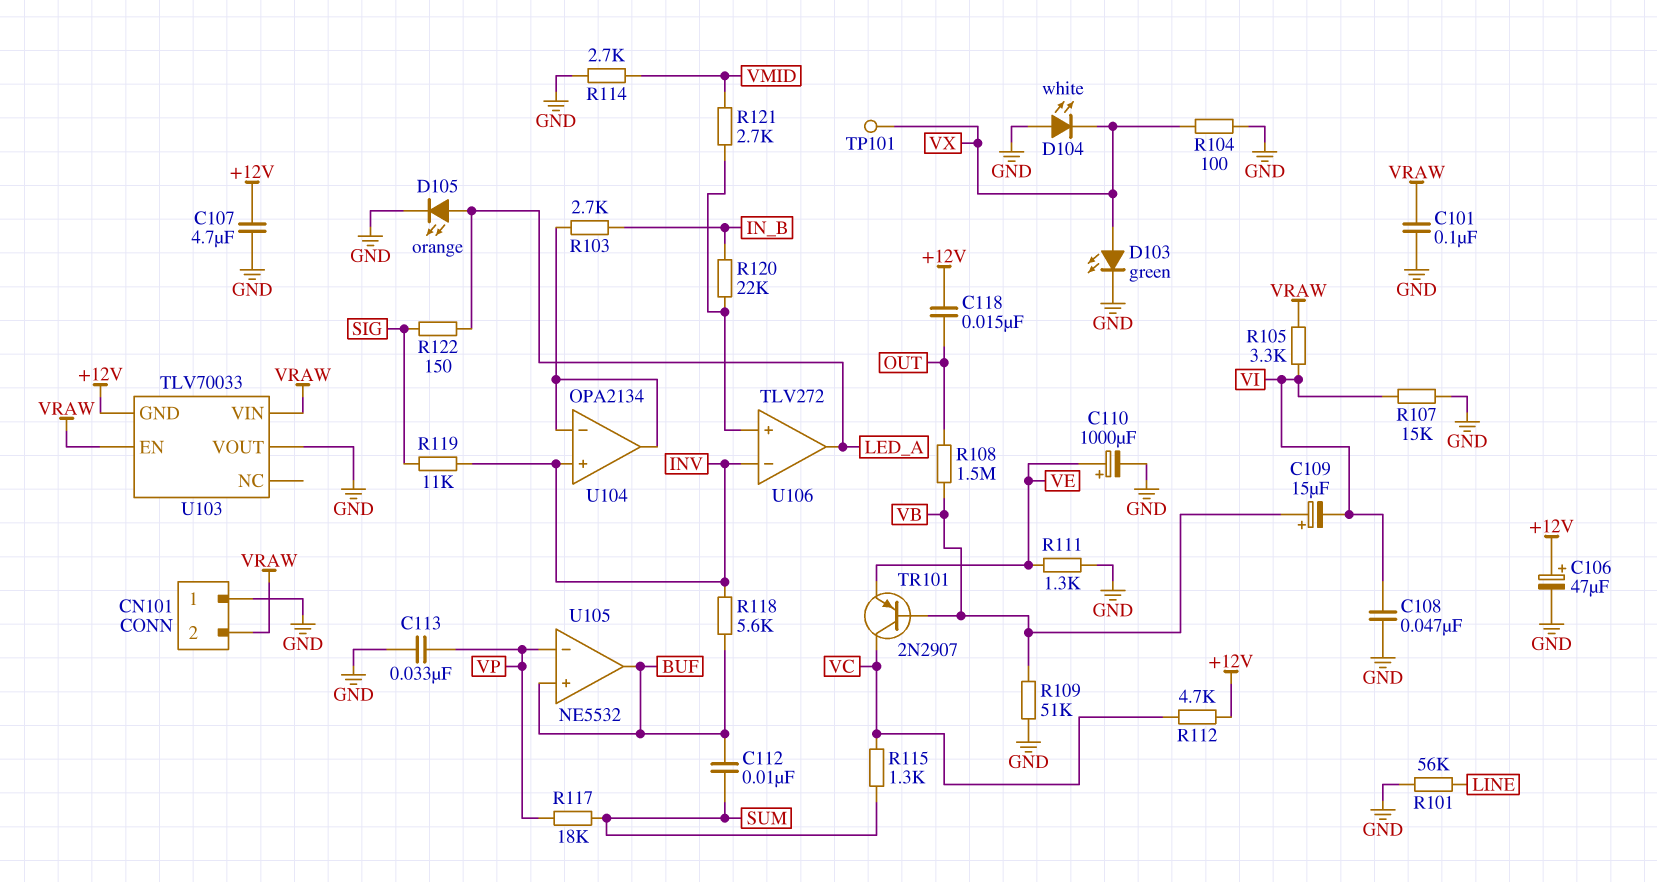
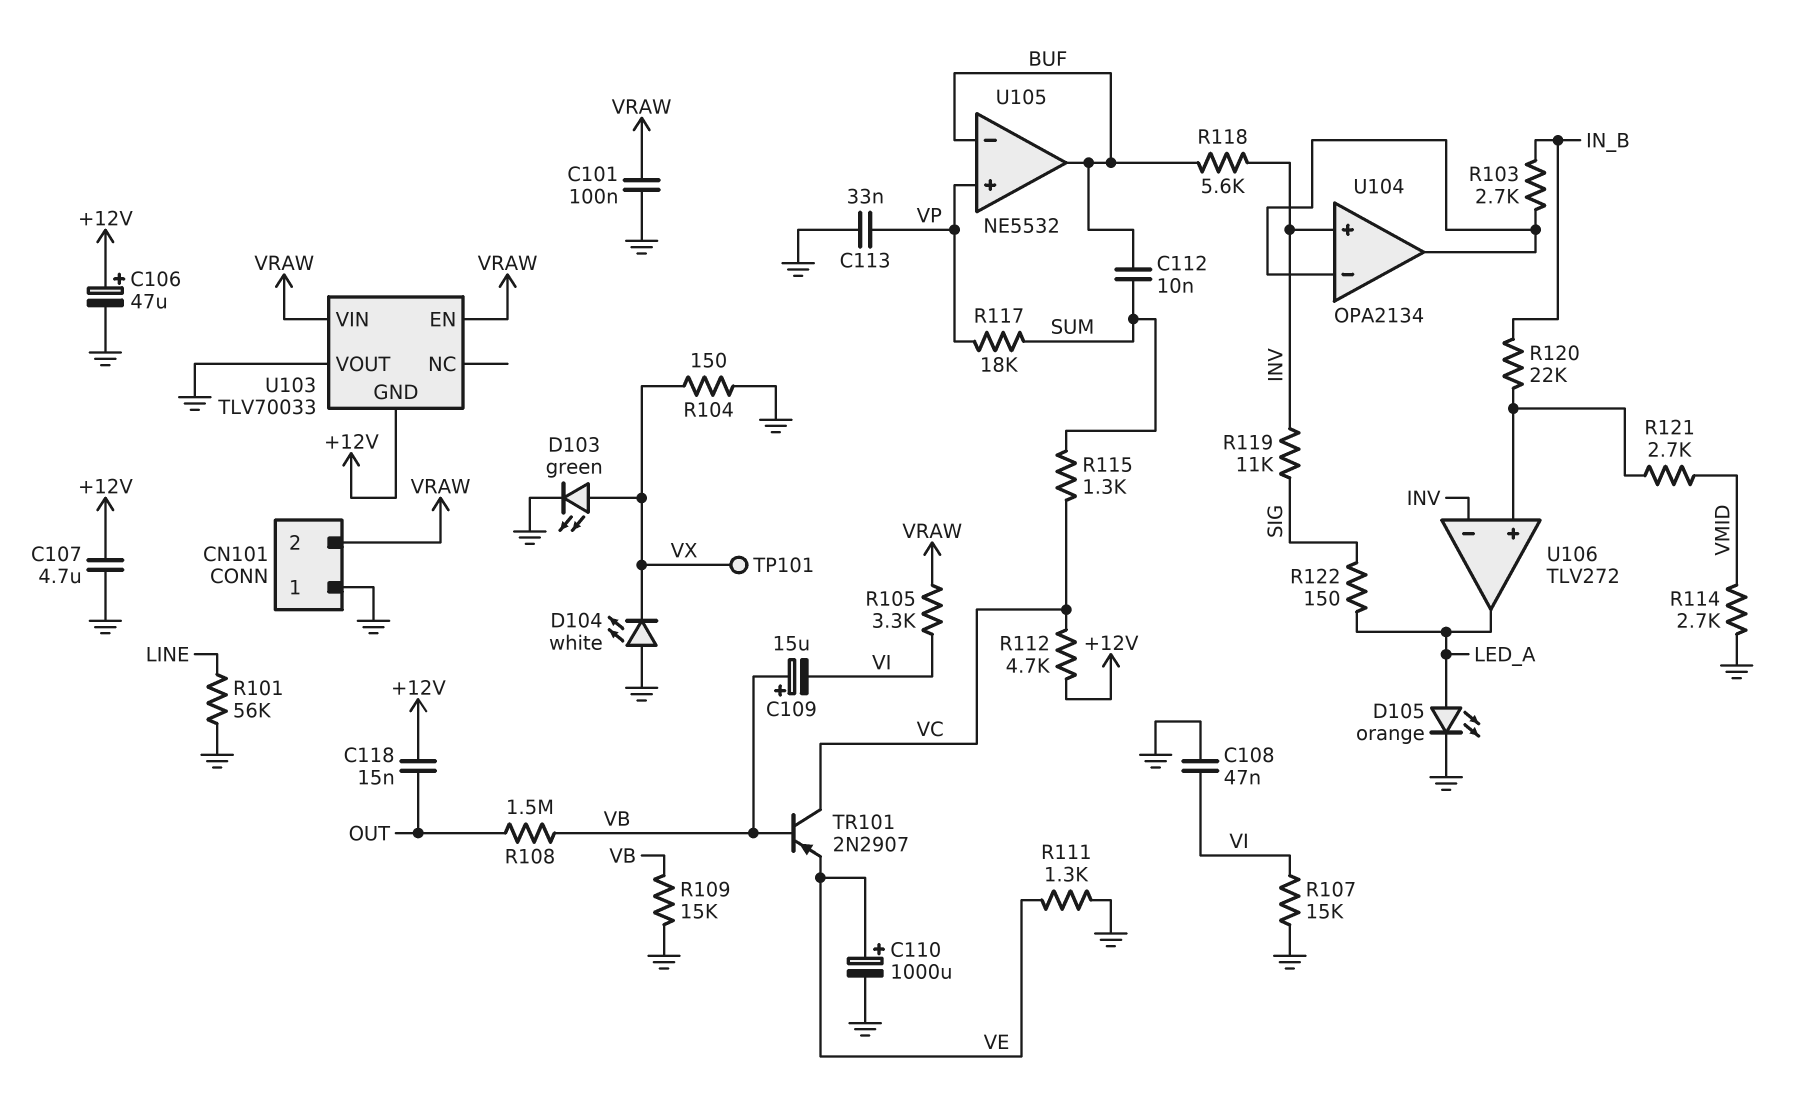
R104: 100 (GND, VX) -> 150 (GND, VX)
R109: 51k (GND, VB) -> 15k (GND, VB)
U105 pin in+: BUF -> VP
U105 pin in-: VP -> BUF

